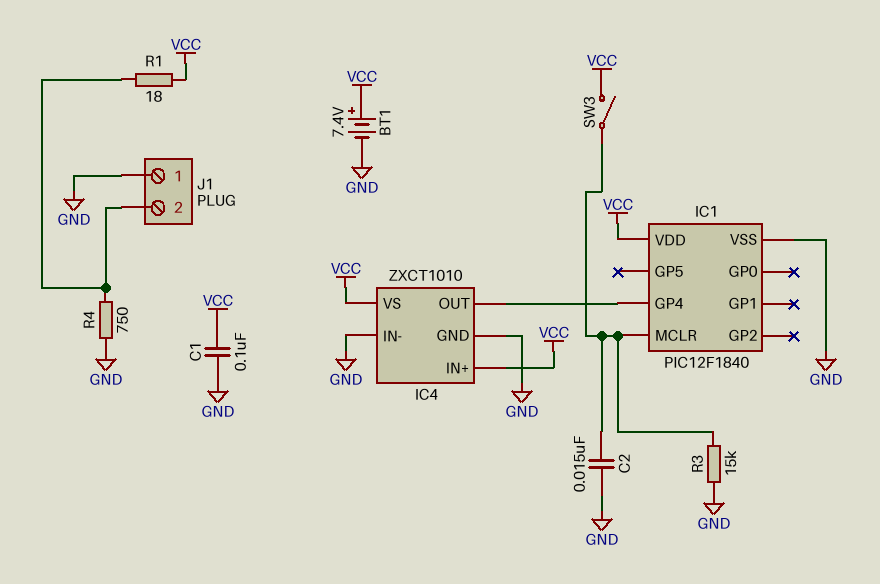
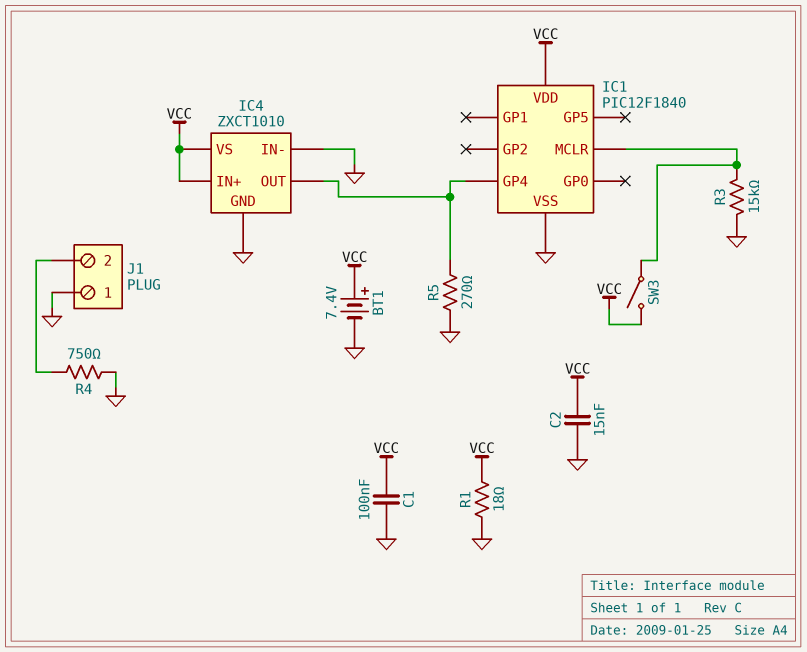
C2: 15nF (GND, IC1/MCLR) -> 15nF (GND, VCC)
R1: 18 (J1/2, VCC) -> 18 (GND, VCC)
R5: none -> 270 (GND, IC1/GP4)

